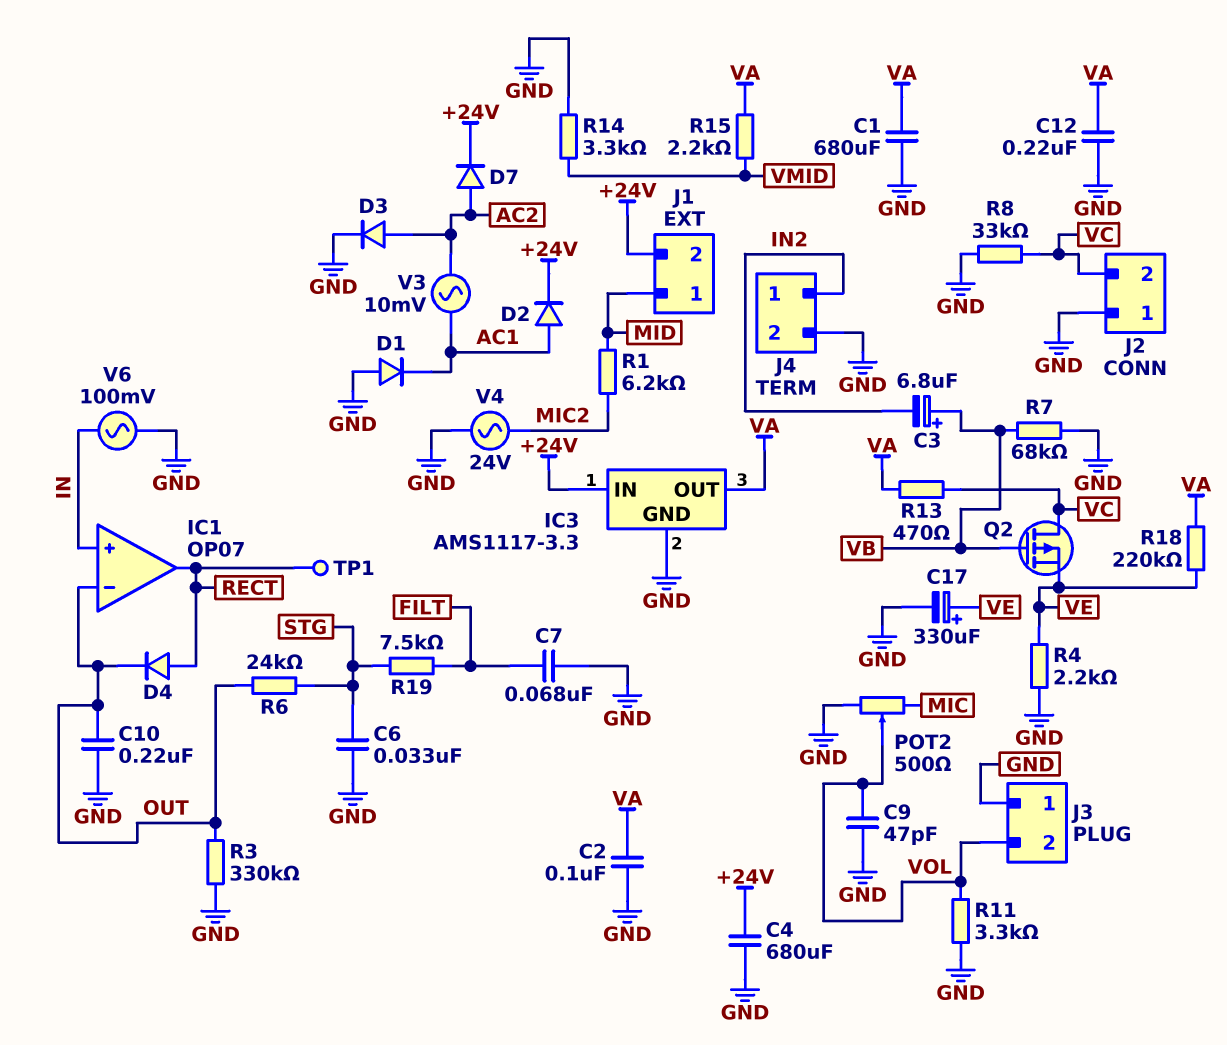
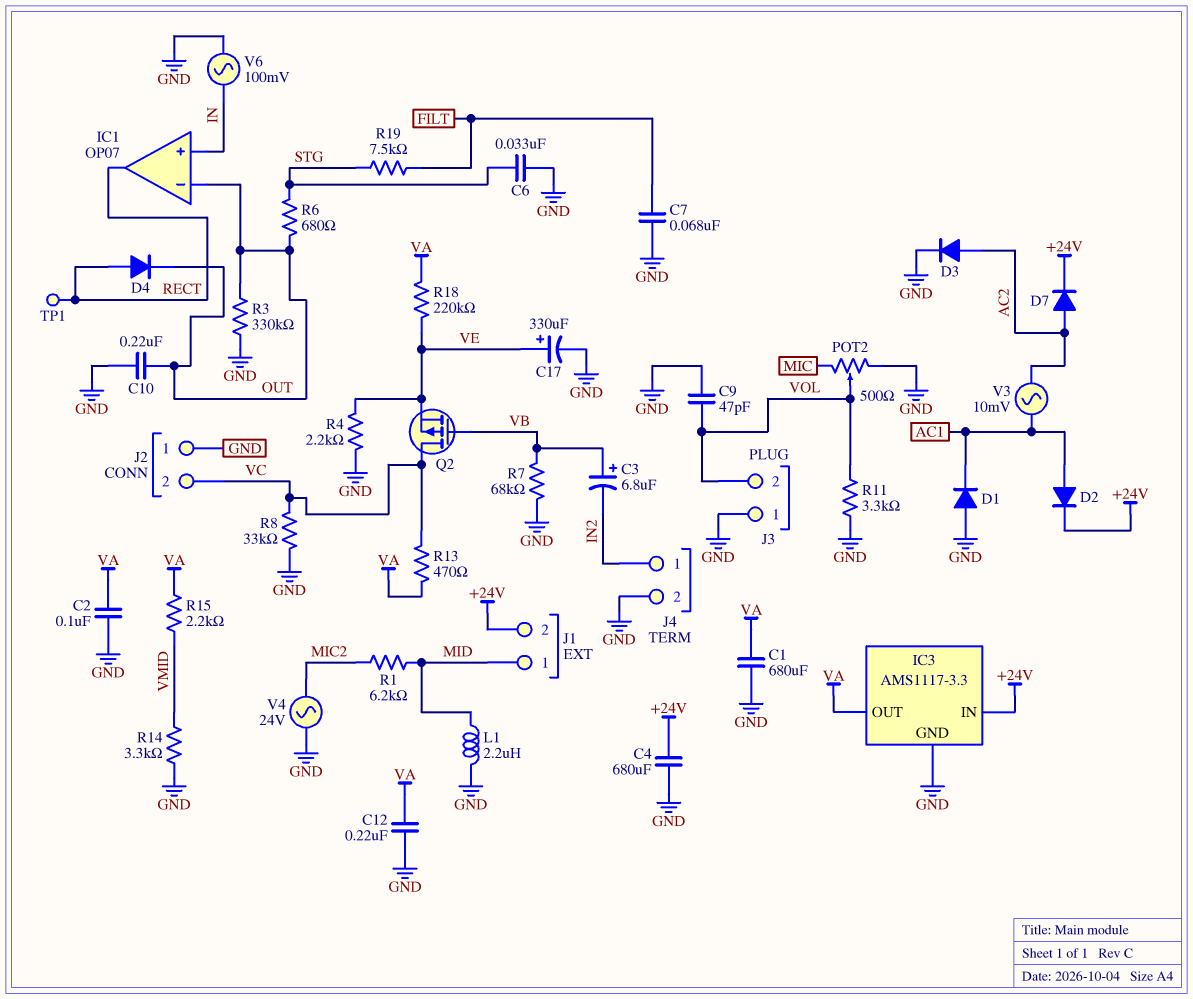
L1: none -> 2.2uH (GND, MID)
R6: 24k (OUT, STG) -> 680 (OUT, STG)

